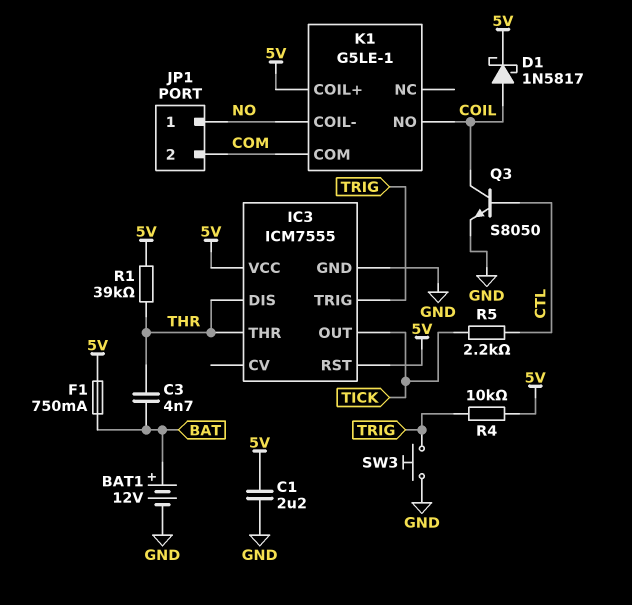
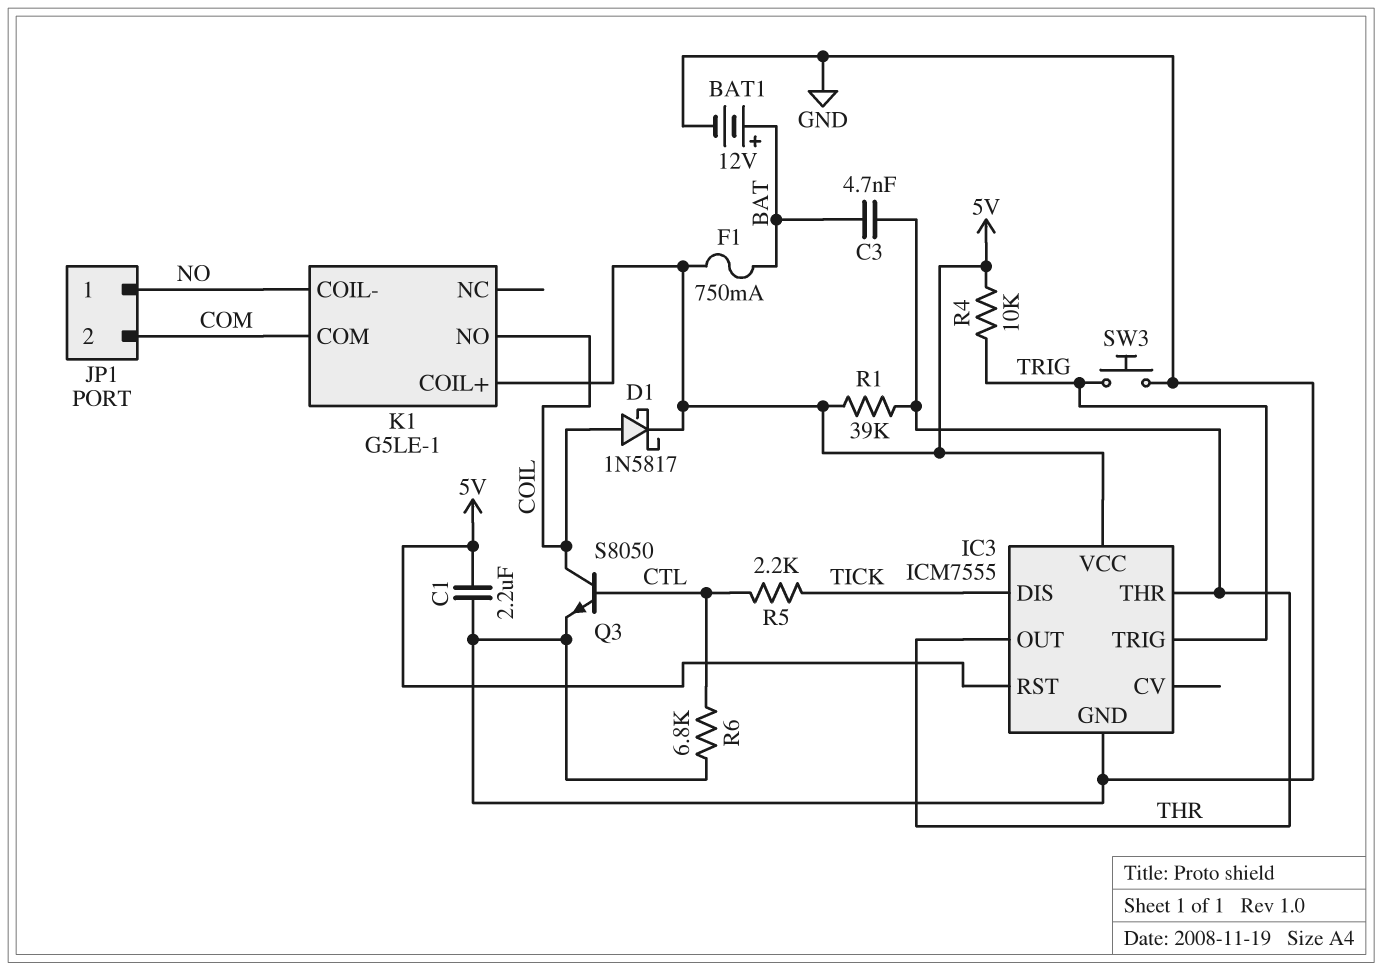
IC3 pin DIS: THR -> TICK
IC3 pin OUT: TICK -> THR
R6: none -> 6.8k (CTL, GND)

